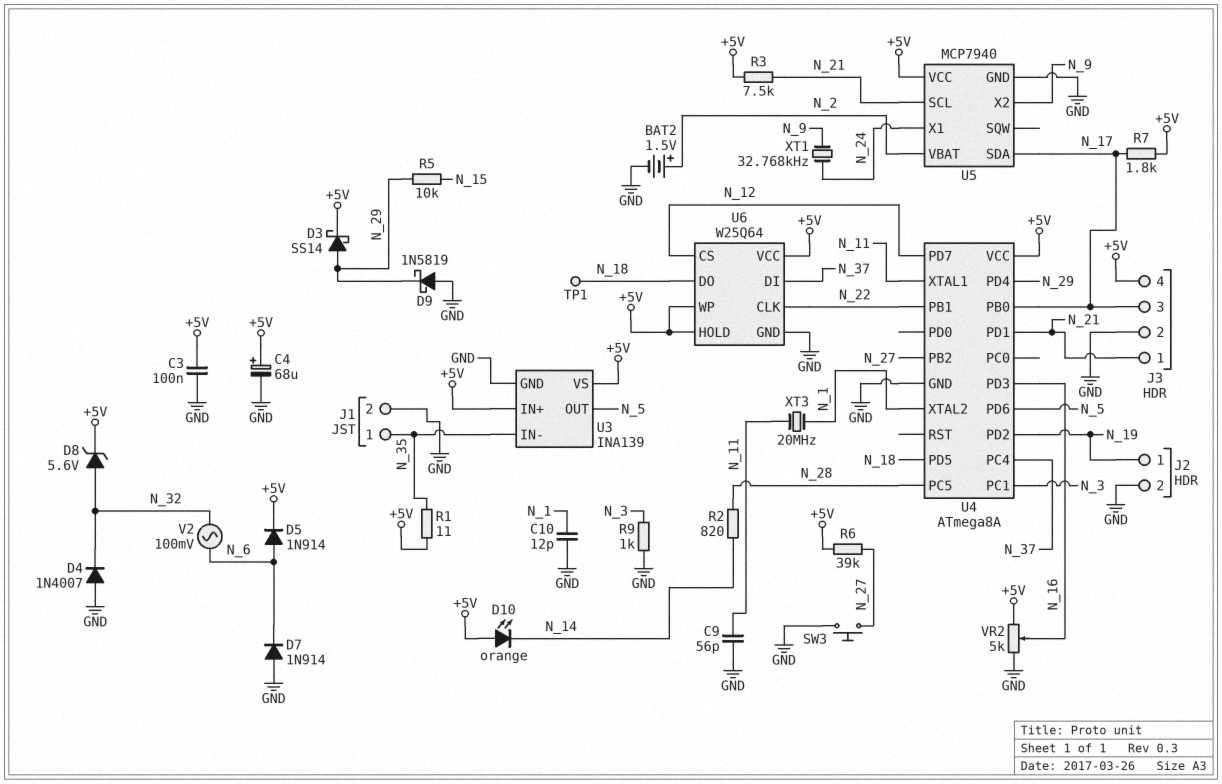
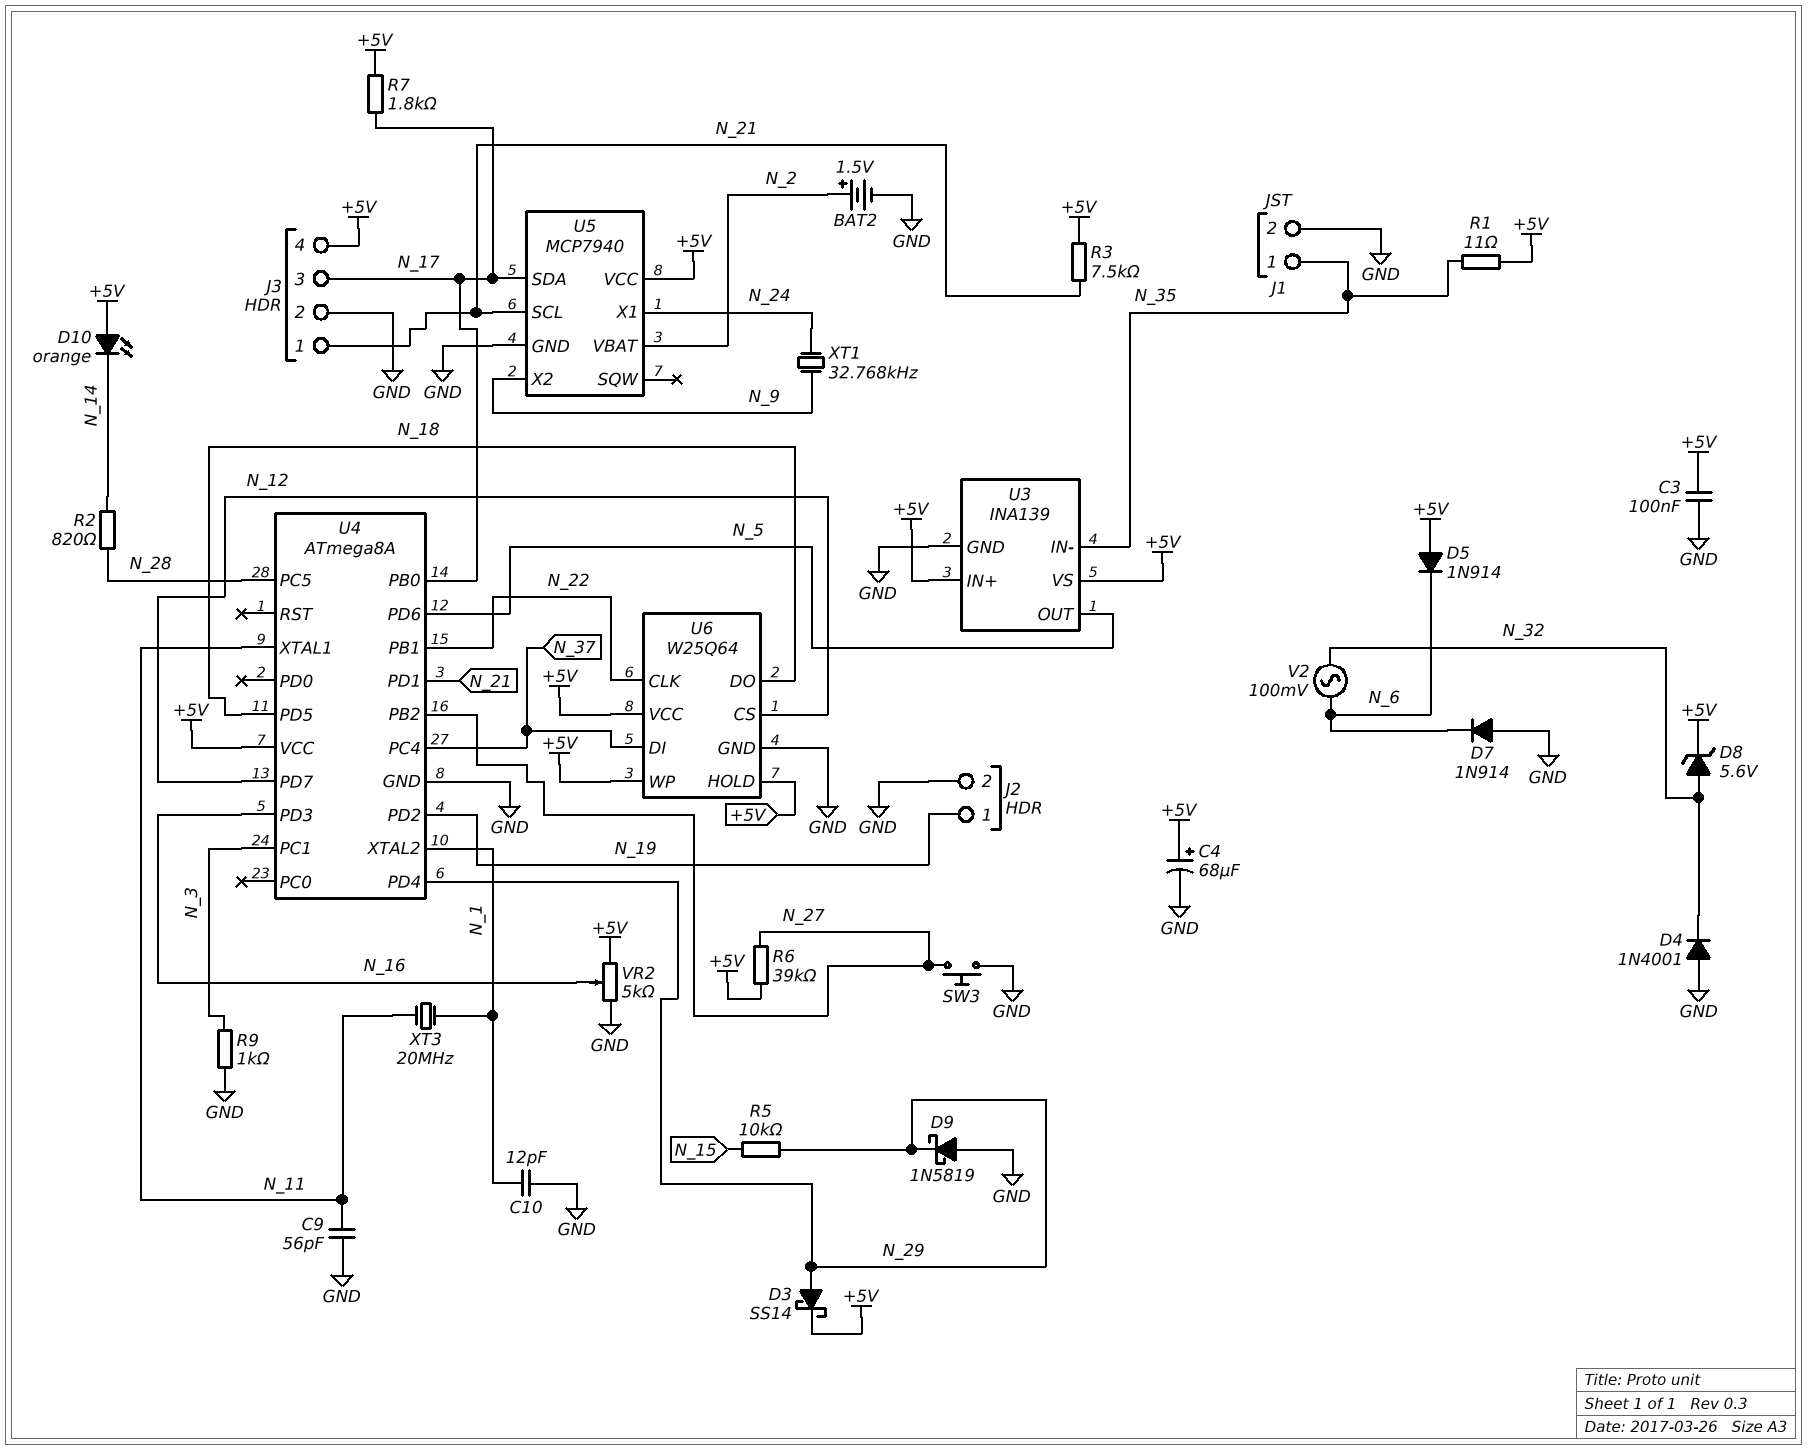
D4: diode 1N4007 (A GND, K N_32) -> diode 1N4001 (A GND, K N_32)
D5: diode 1N914 (A N_6, K +5V) -> diode 1N914 (A +5V, K N_6)
TP1: test point (N_18) -> none

